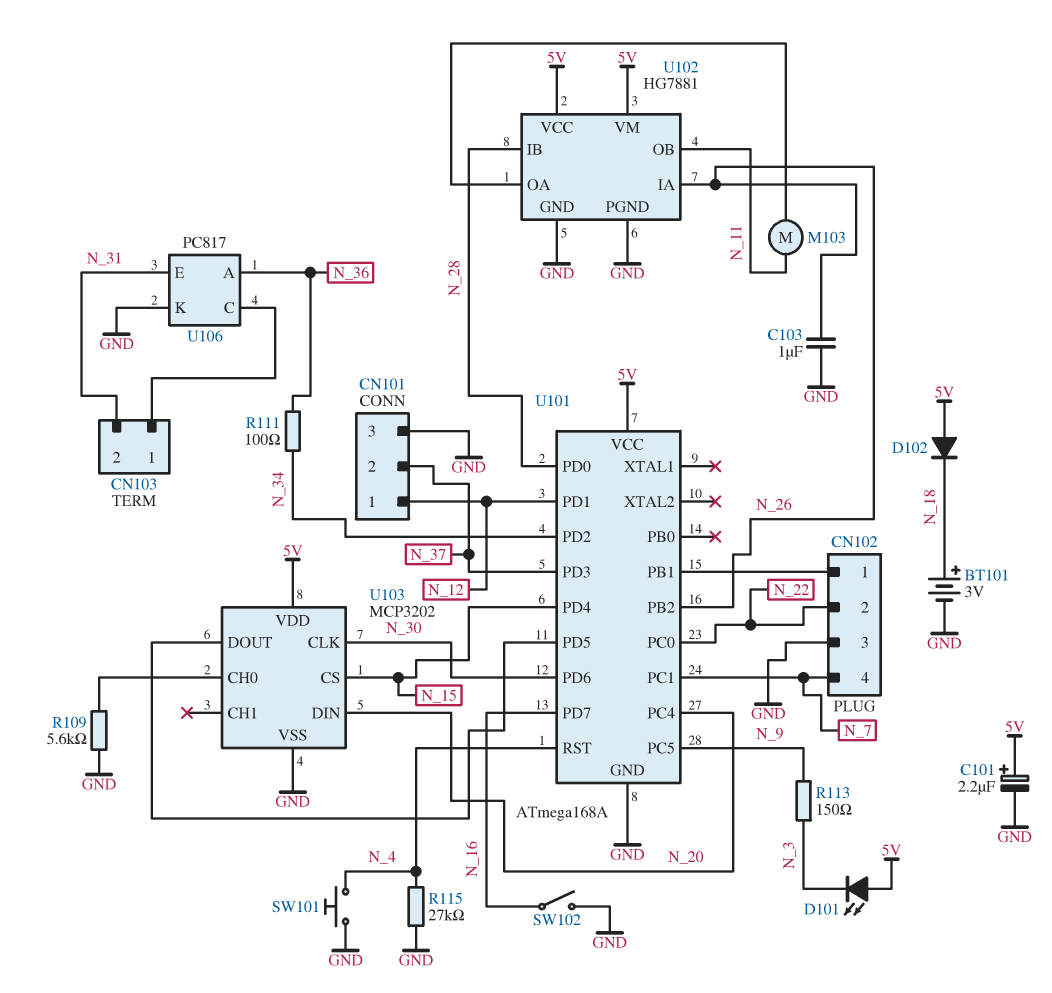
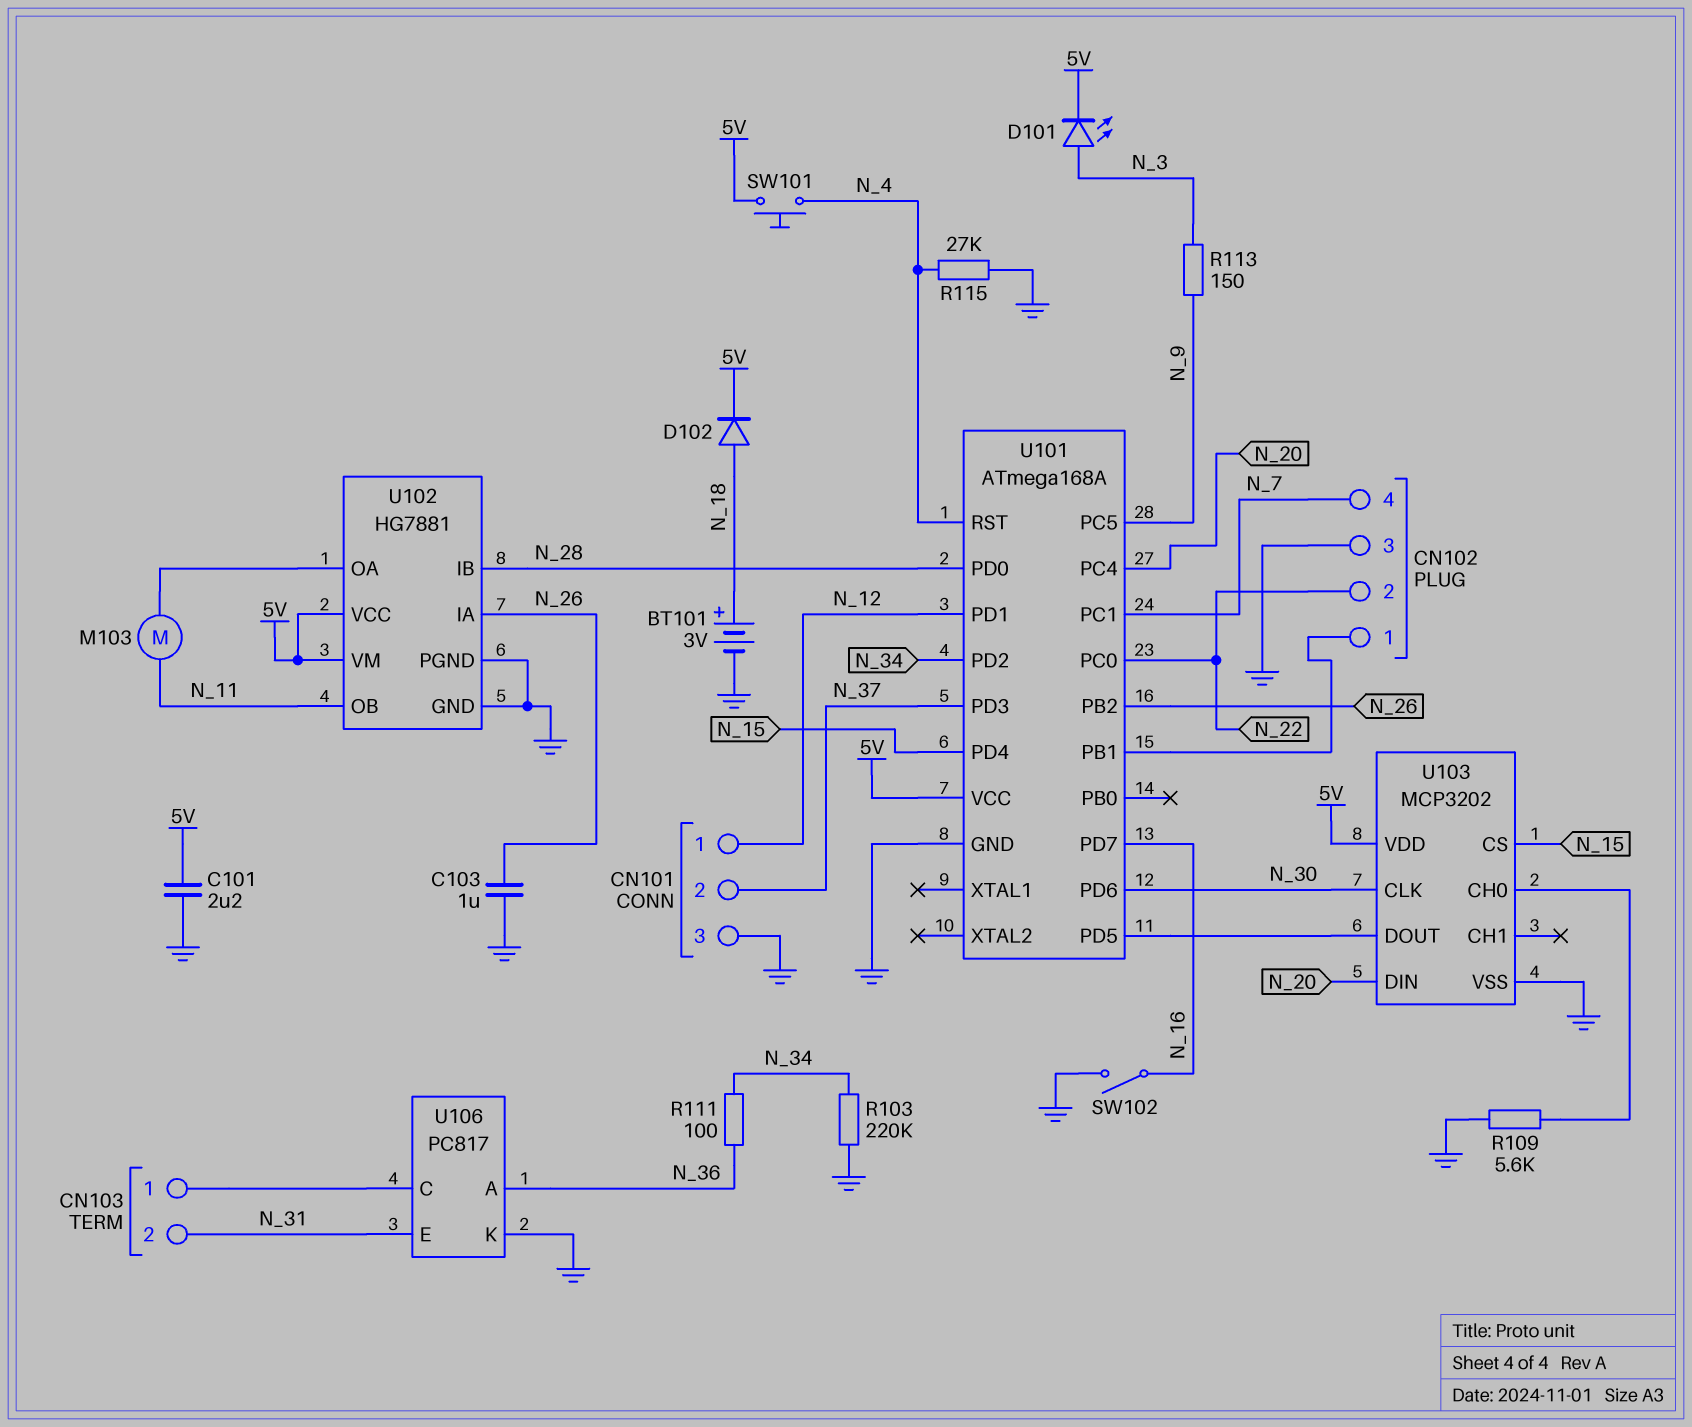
C101: 2.2uF (plus 5V, minus GND) -> 2.2uF (5V, GND)
D101: LED (A 5V, K N_3) -> LED (A N_3, K 5V)
D102: diode (A 5V, K N_18) -> diode (A N_18, K 5V)
R103: none -> 220k (GND, N_34)
SW101: button (GND, N_4) -> button (5V, N_4)

